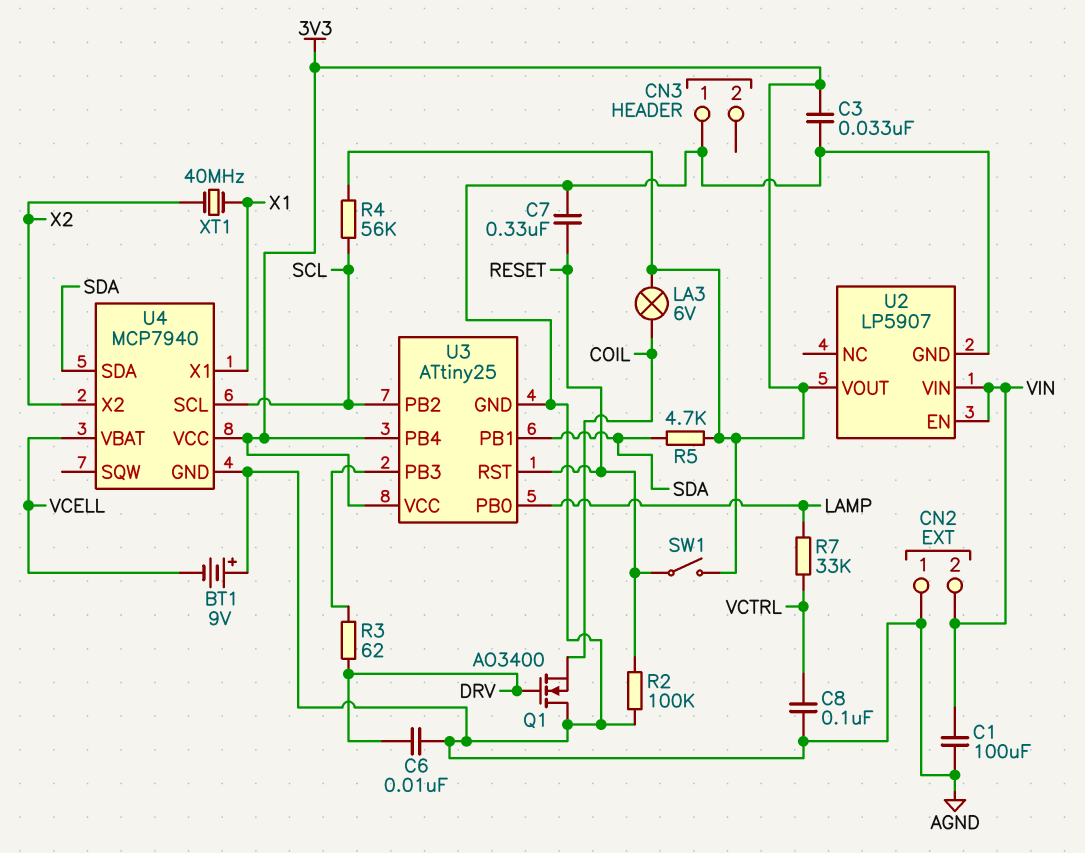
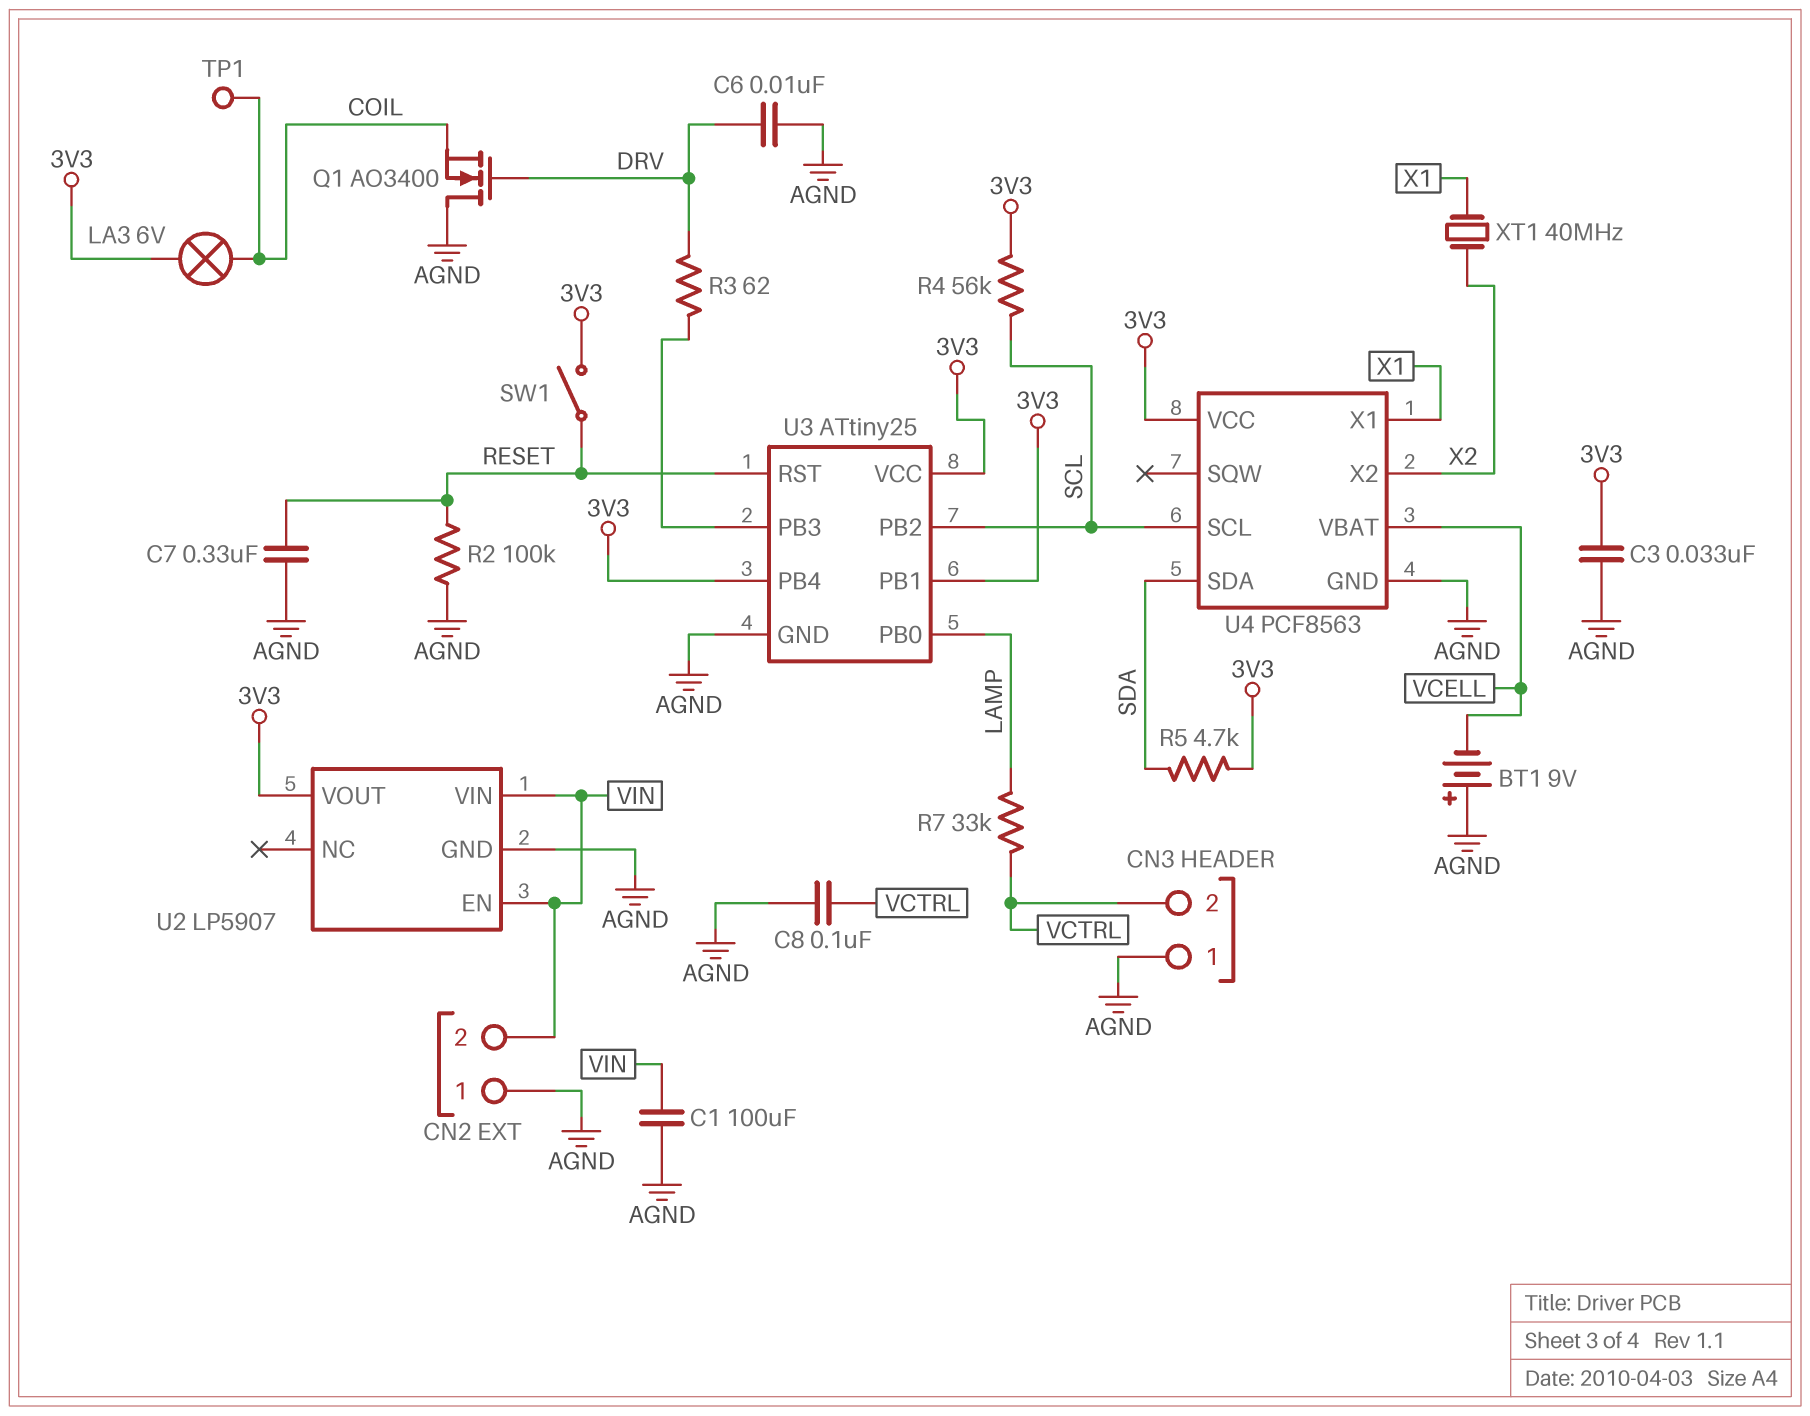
CN3 pin 2: none -> VCTRL
TP1: none -> test point (COIL)
U3 pin PB1: SDA -> 3V3
U4: MCP7940 -> PCF8563

